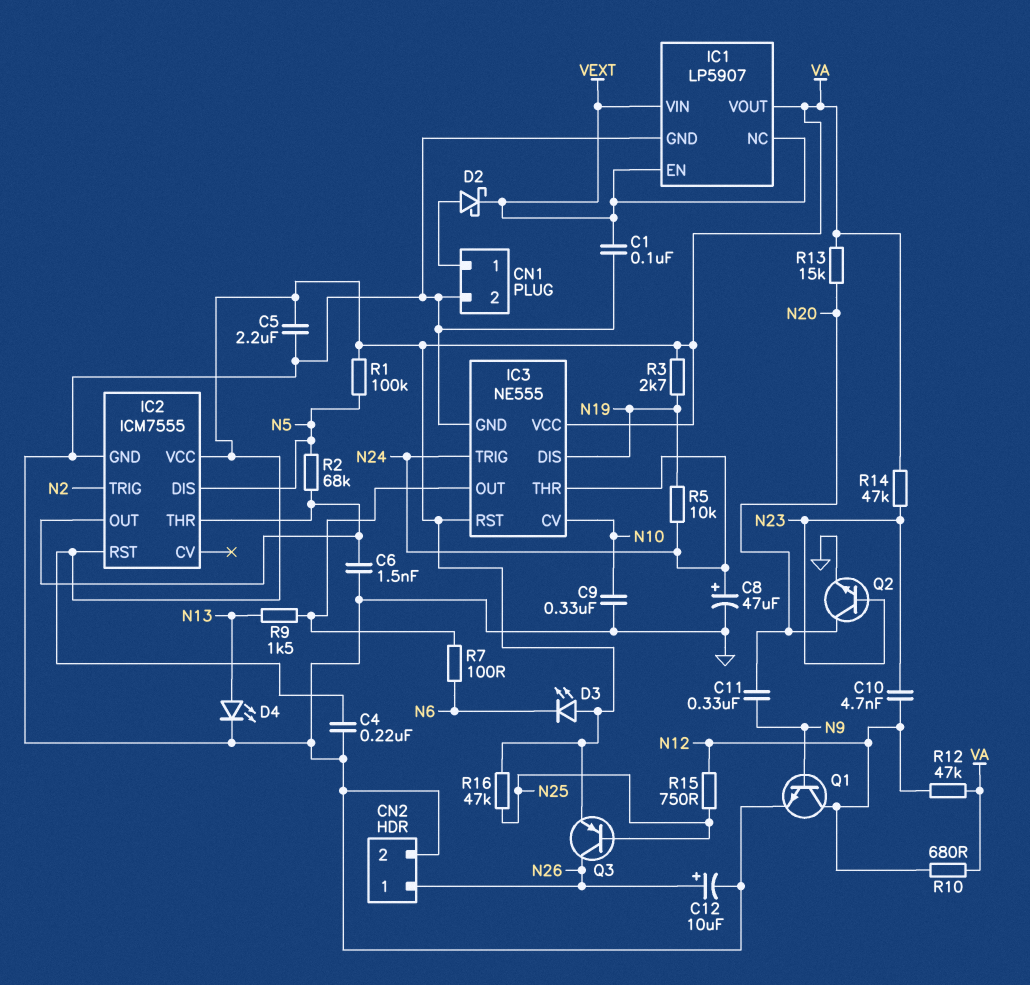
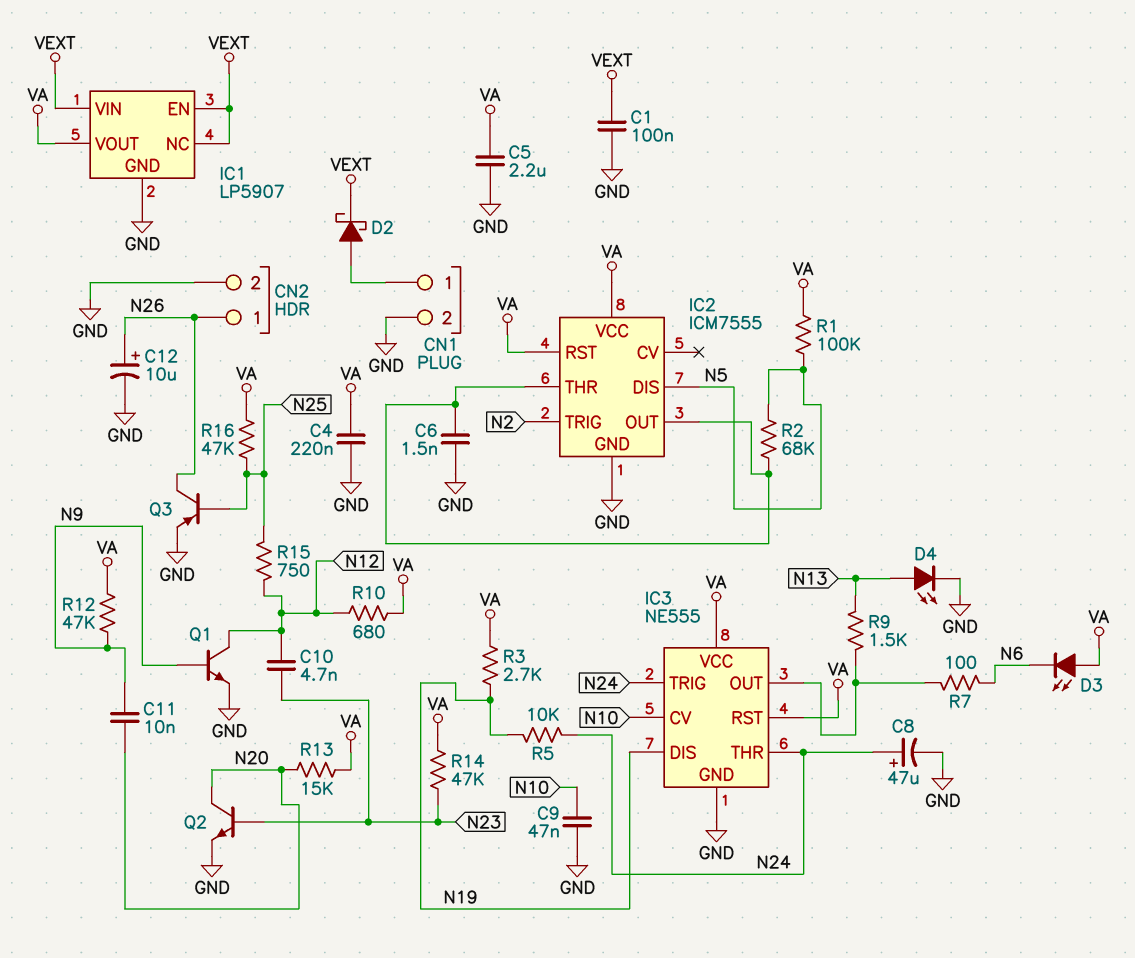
C9: 330nF (GND, N10) -> 47nF (GND, N10)
C11: 330nF (N9, N20) -> 10nF (N9, N20)
Q3: PNP (B N25, C N26, E VA) -> PNP (B N25, C N26, E GND)
R12: 47k (N12, VA) -> 47k (N9, VA)

